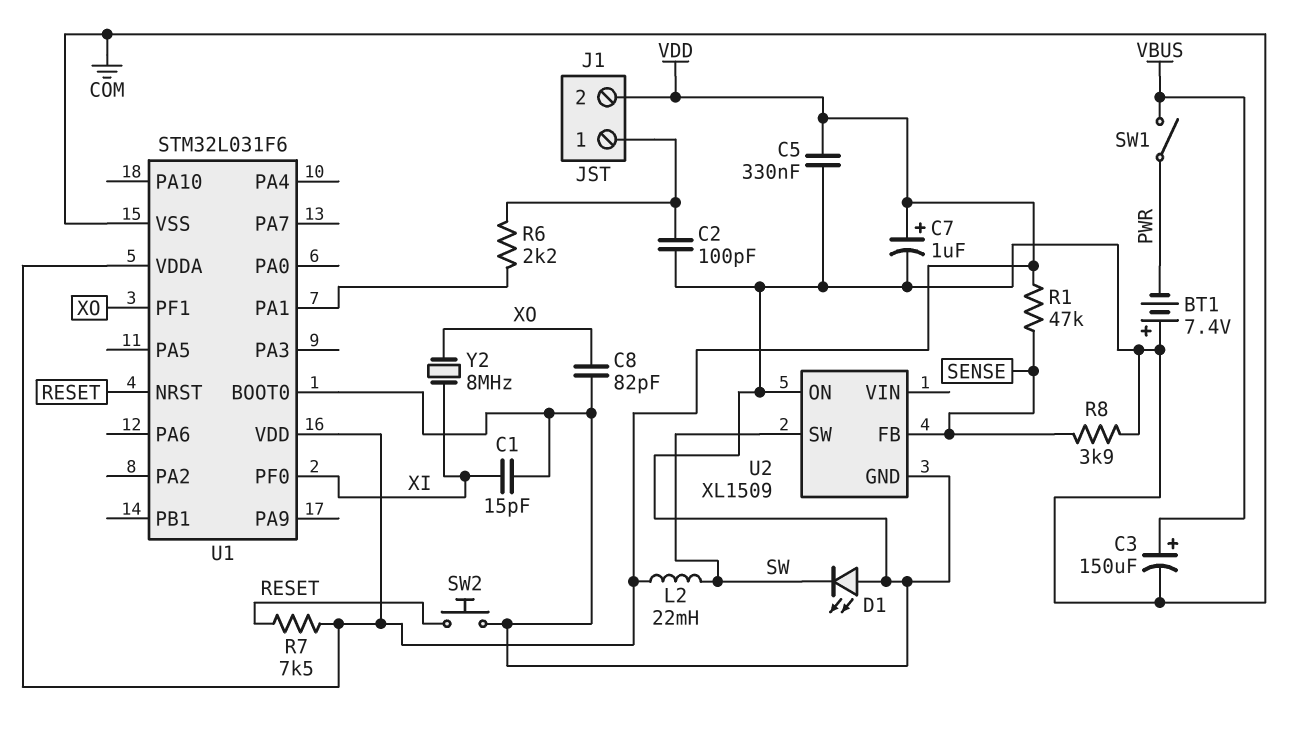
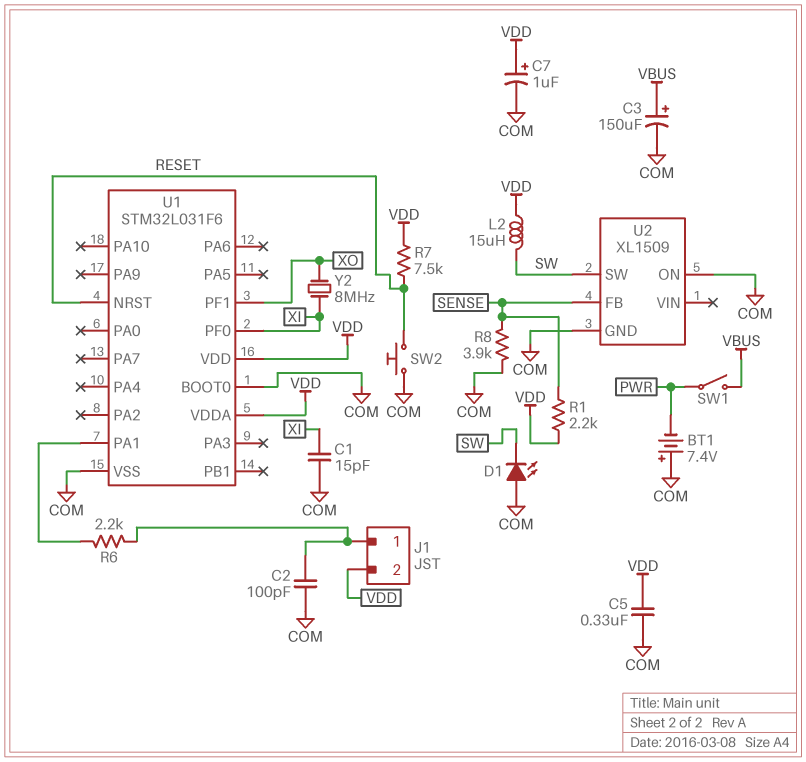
C8: 82pF (COM, XO) -> none
L2: 22mH (SW, VDD) -> 15uH (SW, VDD)
R1: 47k (SENSE, VDD) -> 2.2k (SENSE, VDD)

